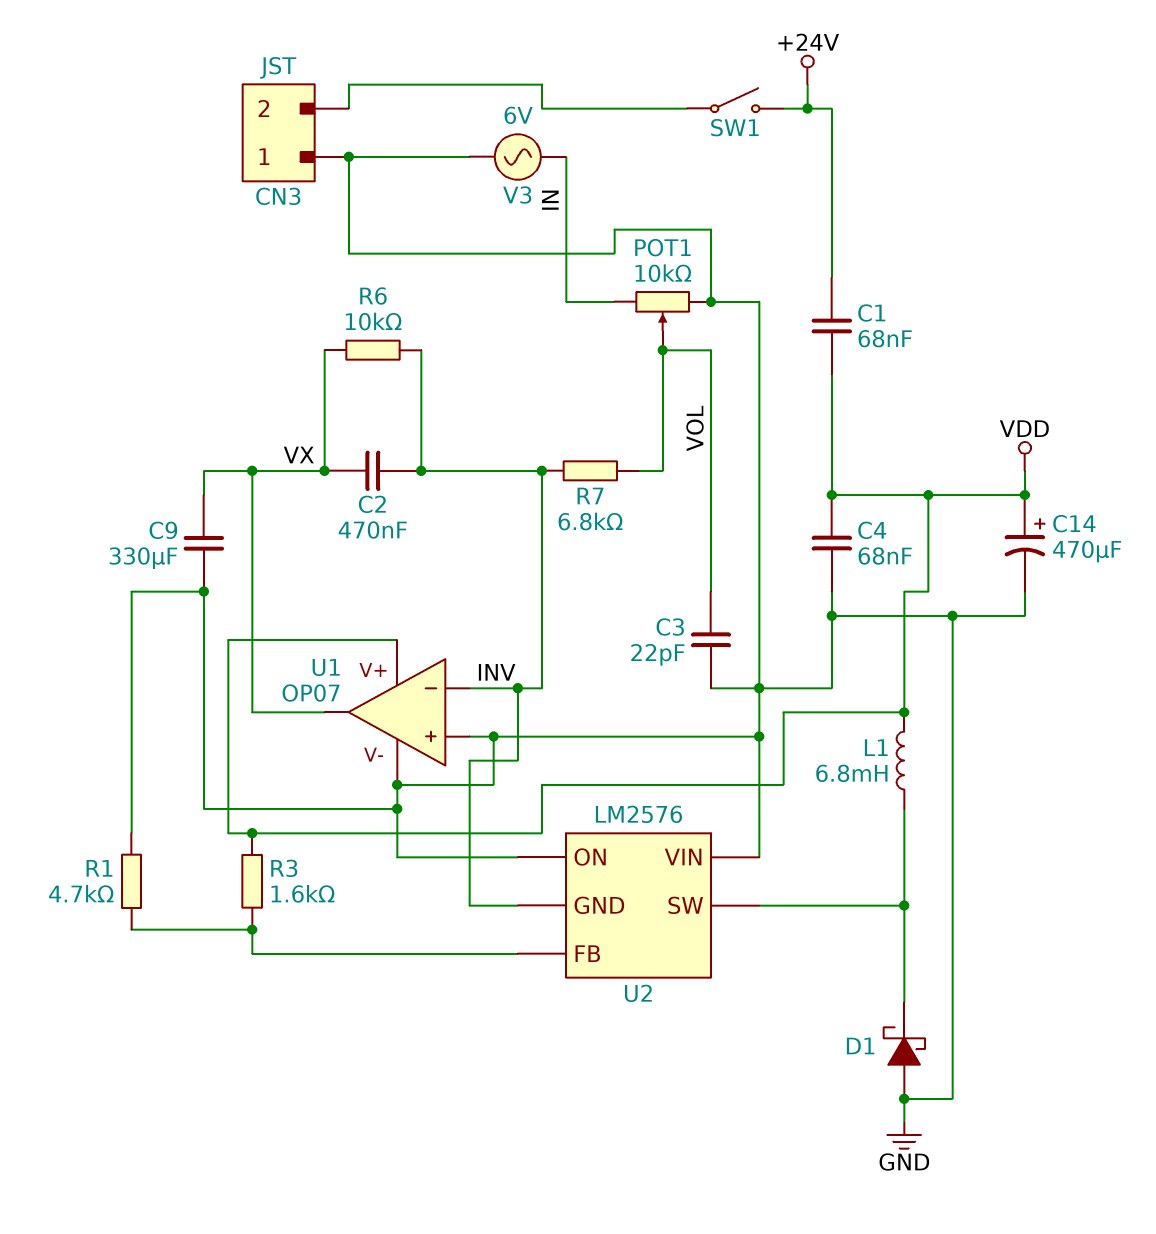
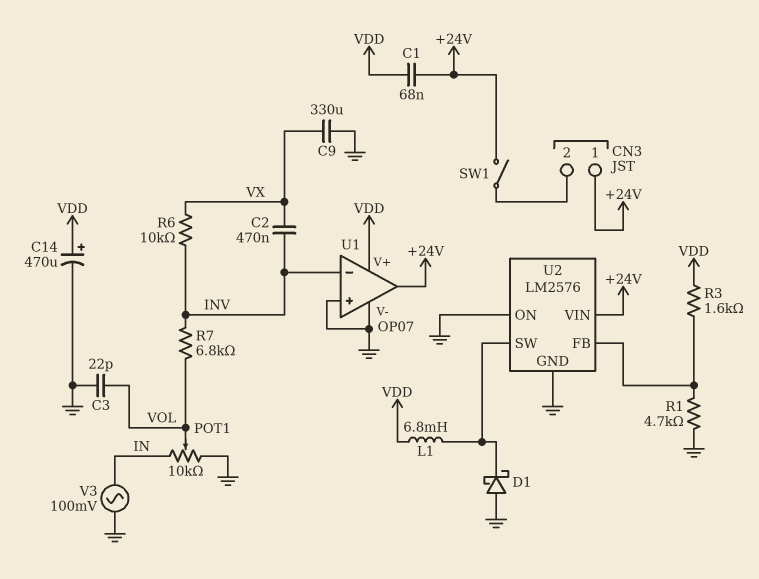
C4: 68nF (GND, VDD) -> none
CN3 pin 1: GND -> +24V
U1 pin out: VX -> +24V
U2 pin GND: INV -> GND
U2 pin VIN: GND -> +24V
V3: AC 6V (GND, IN) -> AC 100mV (GND, IN)

